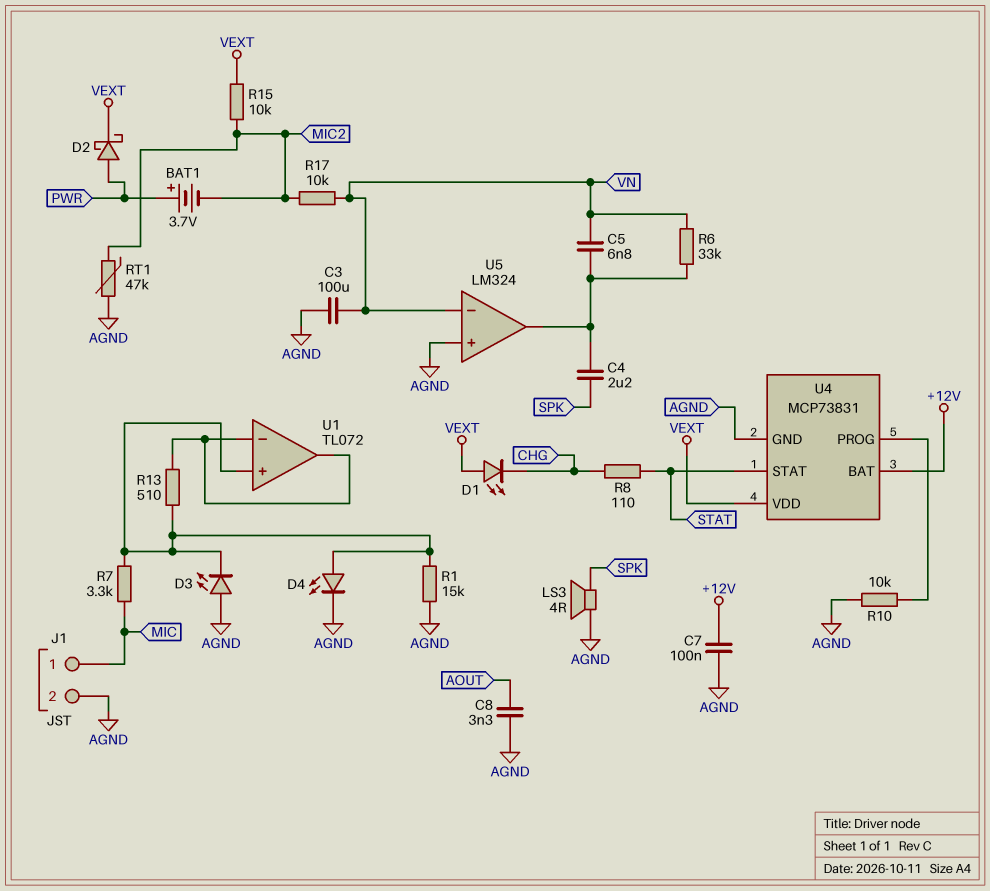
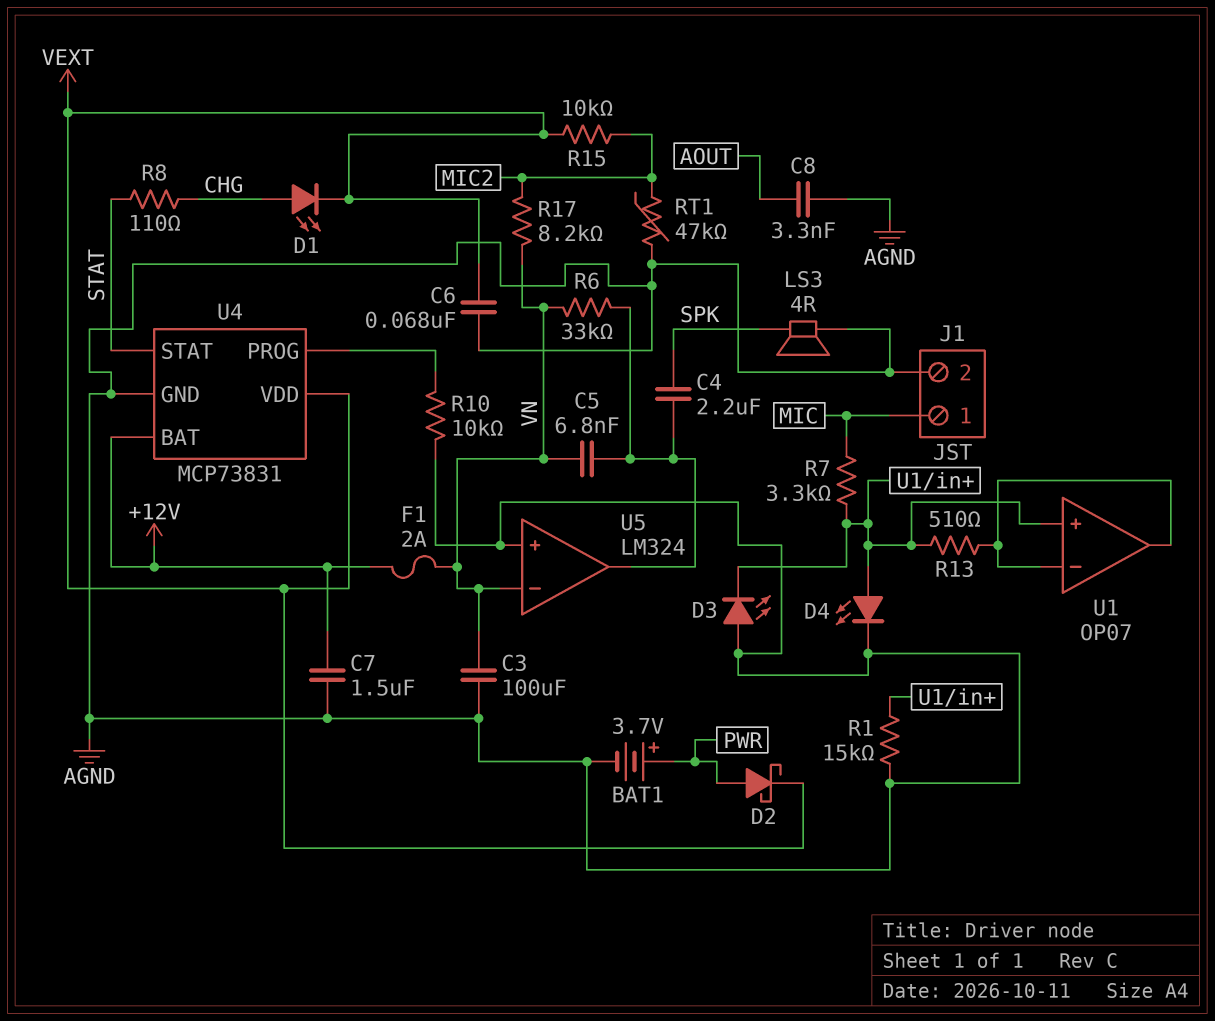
BAT1: 3.7V (plus PWR, minus MIC2) -> 3.7V (plus PWR, minus AGND)
C6: none -> 68nF (AGND, VEXT)
C7: 100nF (+12V, AGND) -> 1.5uF (+12V, AGND)
D1: LED (A VEXT, K CHG) -> LED (A CHG, K VEXT)
F1: none -> 2A (+12V, VN)
R17: 10k (MIC2, VN) -> 8.2k (MIC2, VN)
U1: TL072 -> OP07

